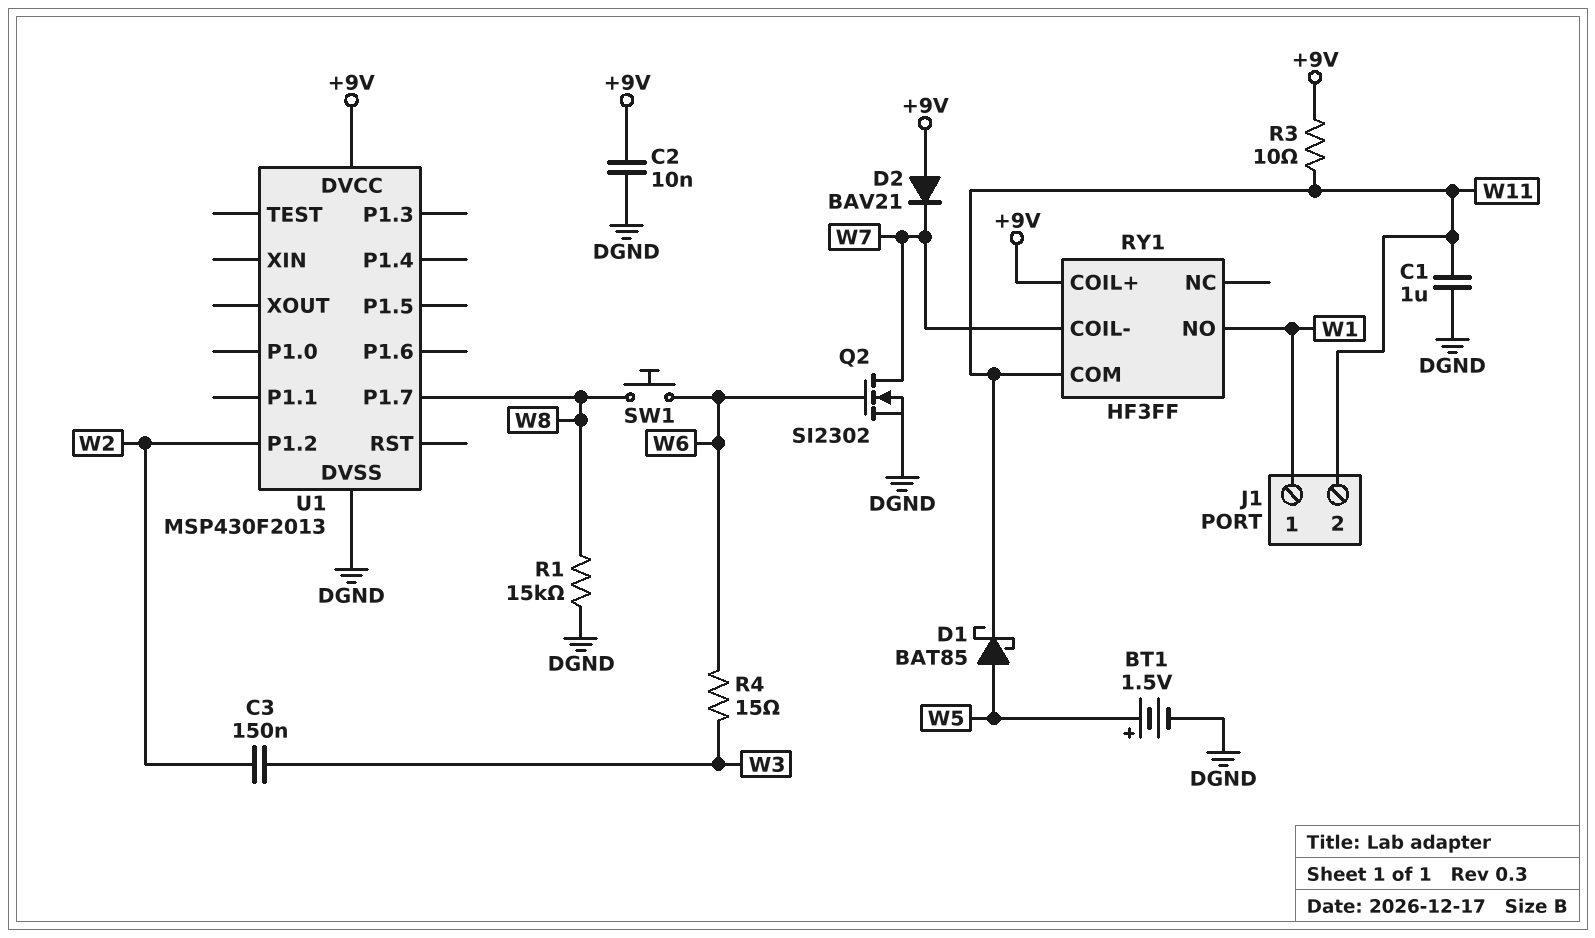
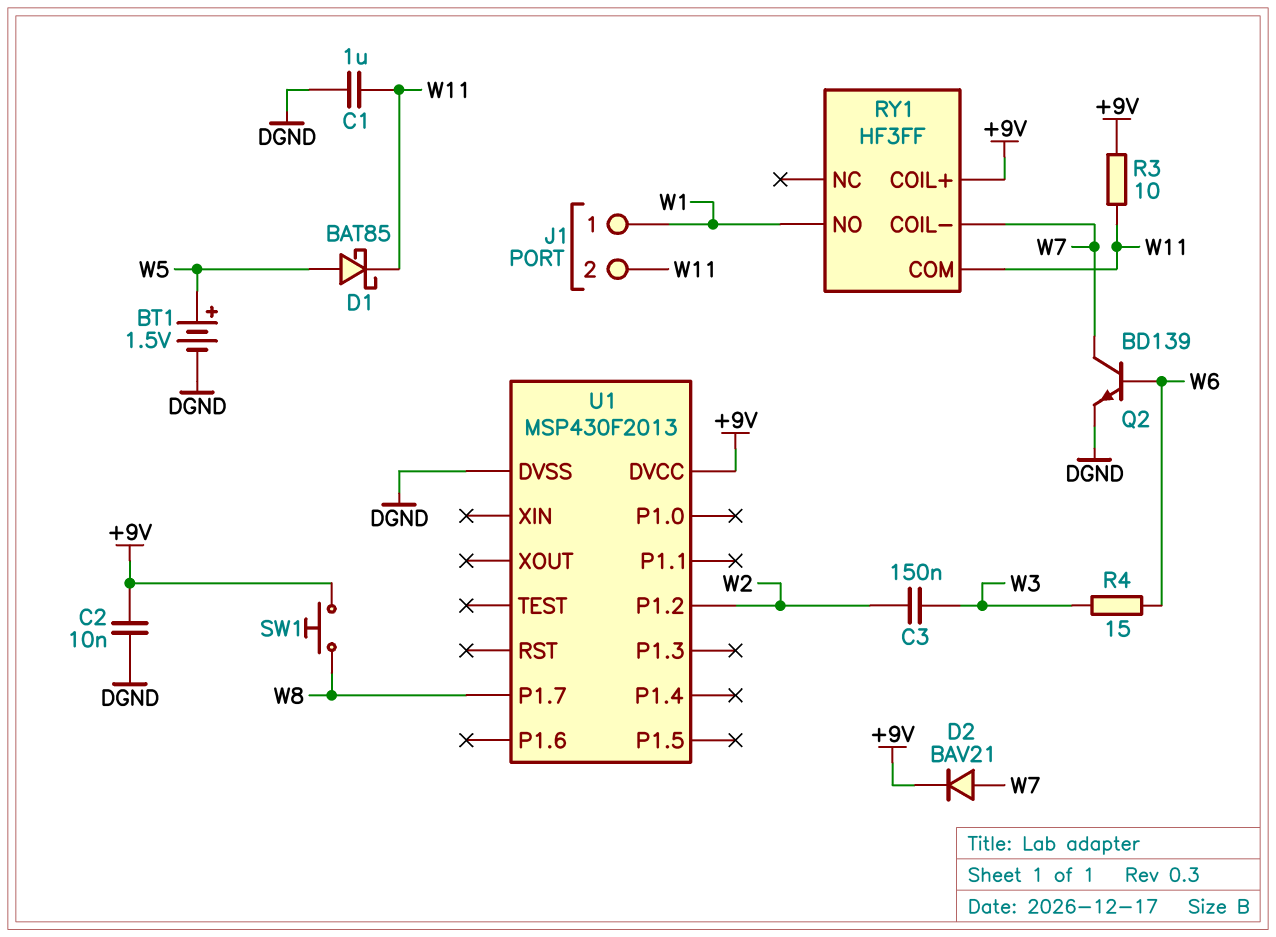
D2: diode BAV21 (A +9V, K W7) -> diode BAV21 (A W7, K +9V)
Q2: NMOS SI2302 (G W6, D W7, S DGND) -> NPN BD139 (B W6, C W7, E DGND)
R1: 15k (DGND, W8) -> none
SW1: button (W6, W8) -> button (+9V, W8)

